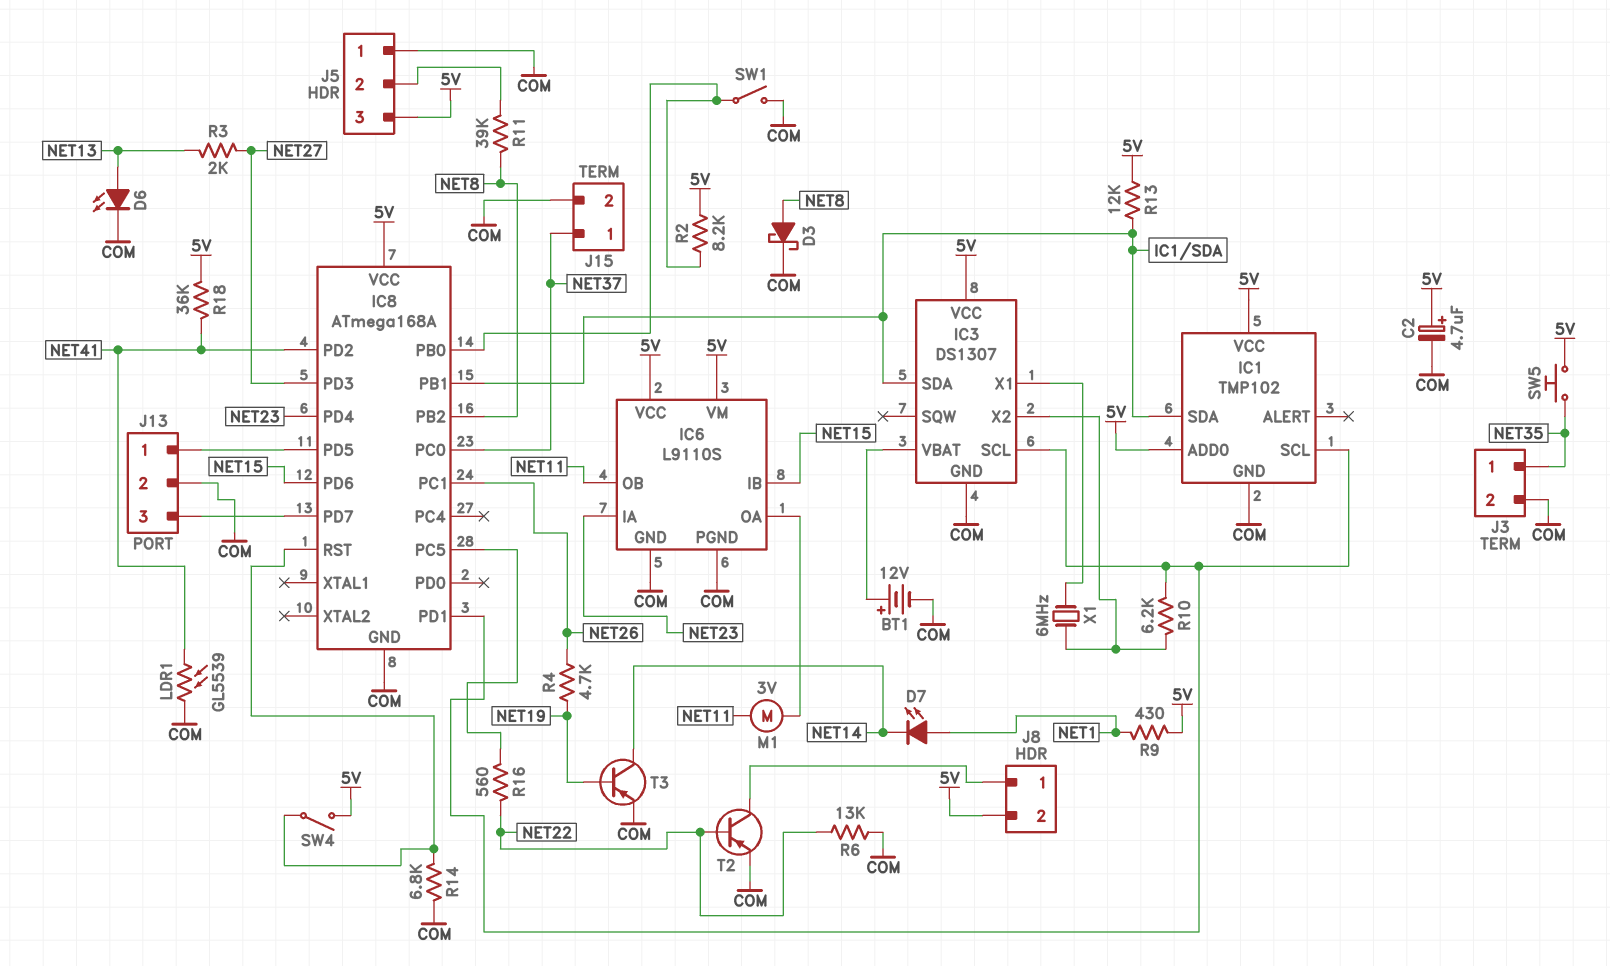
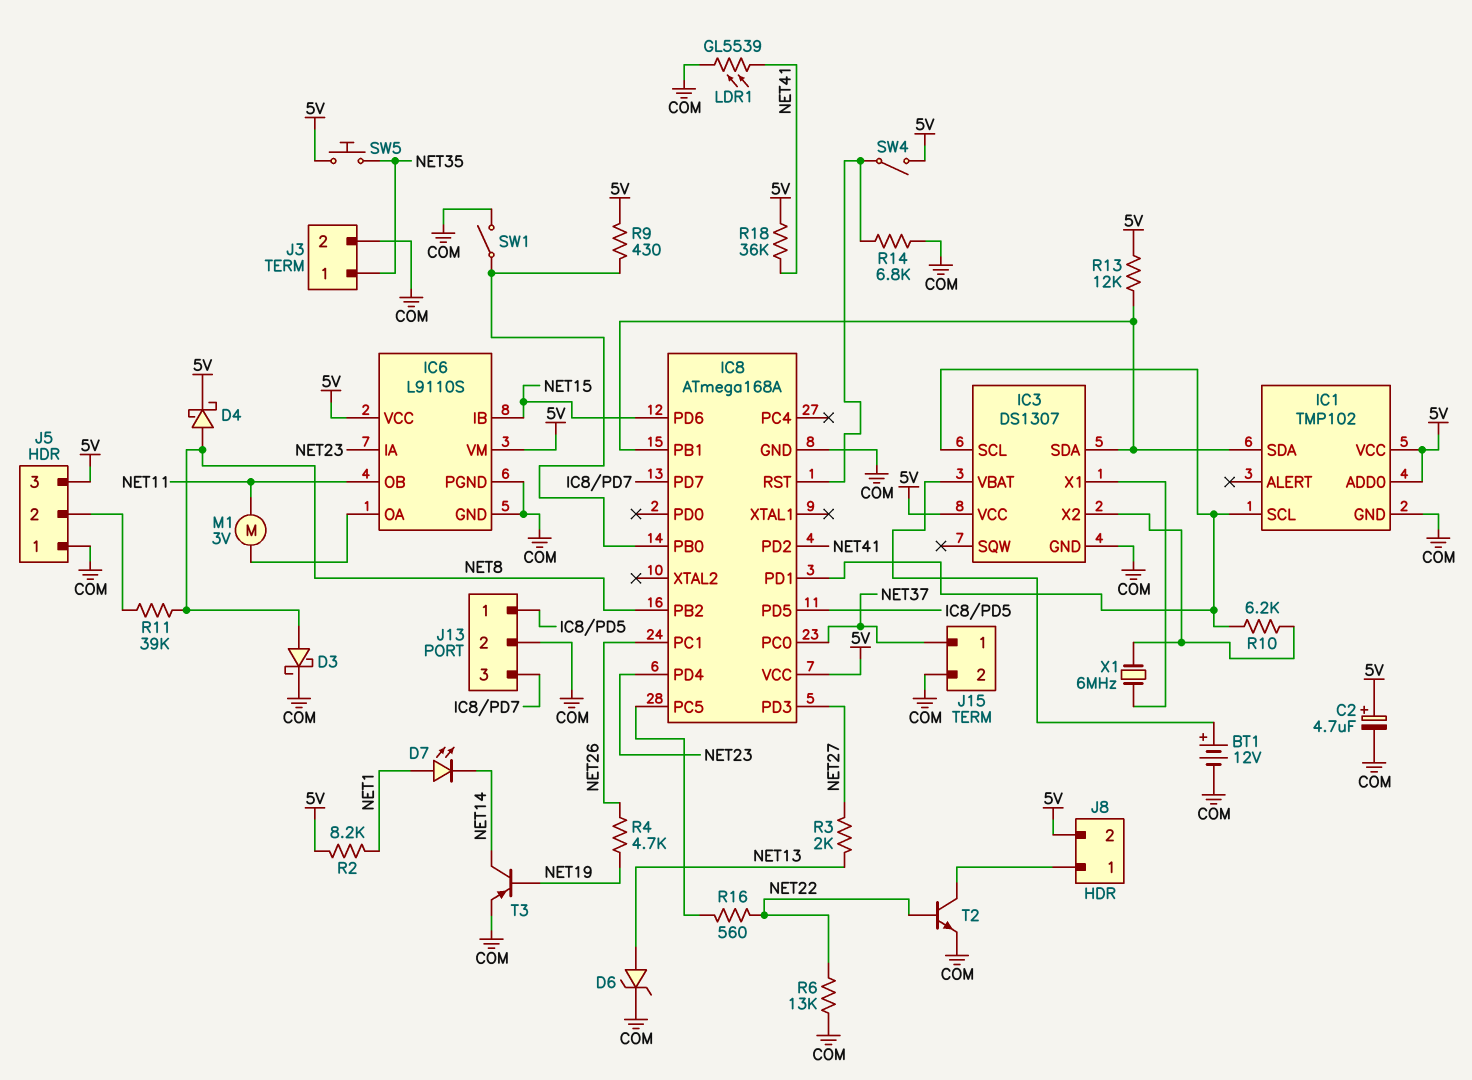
D4: none -> schottky (A NET8, K 5V)
D6: LED (A NET13, K COM) -> zener (A NET13, K COM)
R2: 8.2k (5V, IC8/PB0) -> 8.2k (5V, NET1)
R9: 430 (5V, NET1) -> 430 (5V, IC8/PB0)
T2: PNP (B NET22, C J8/1, E COM) -> NPN (B NET22, C J8/1, E COM)

